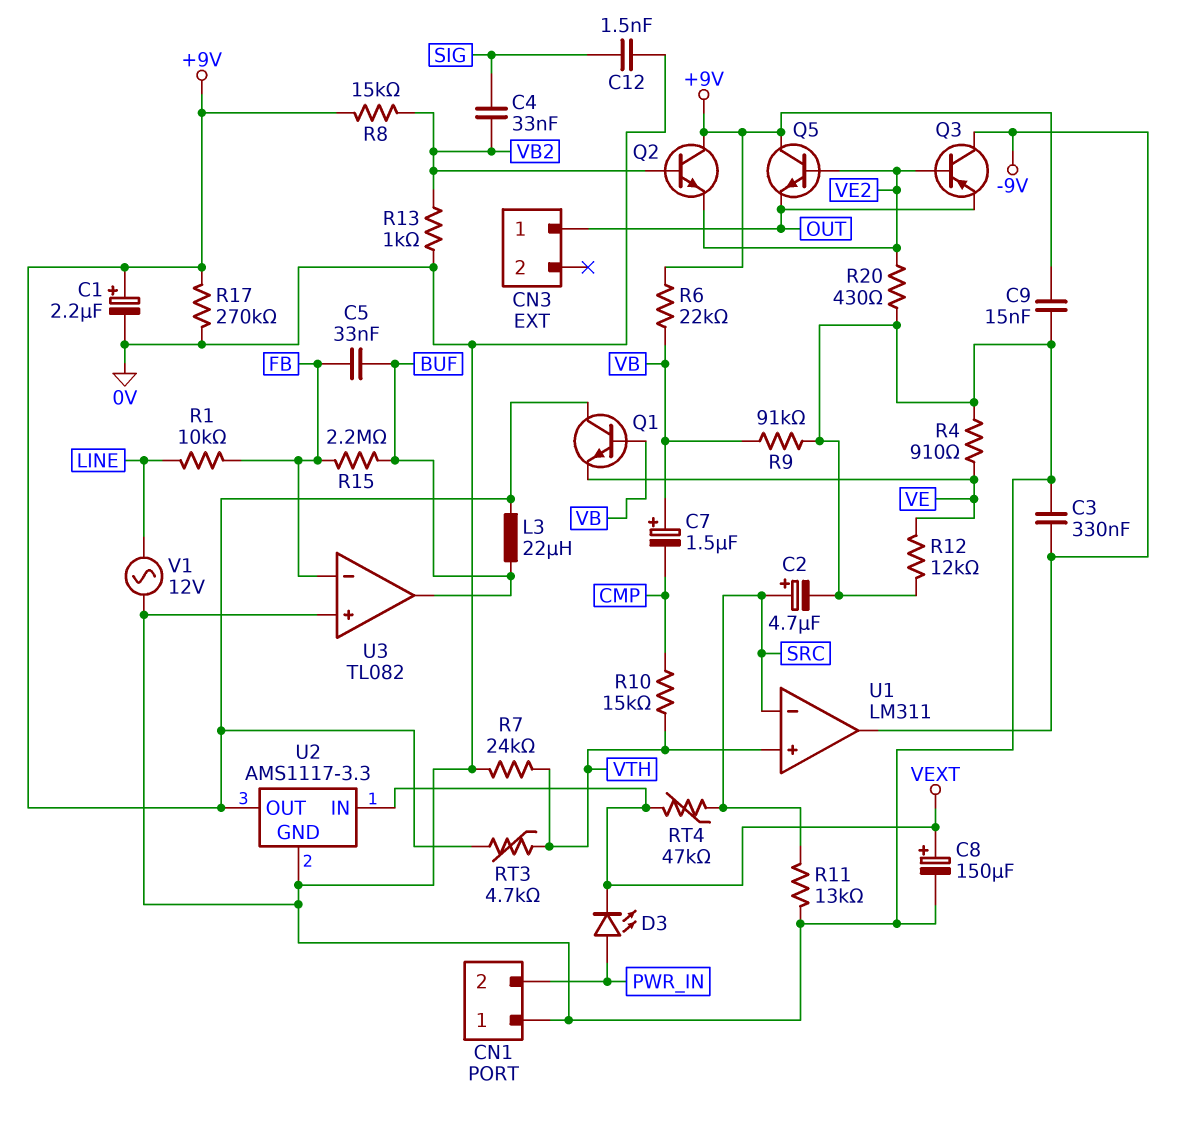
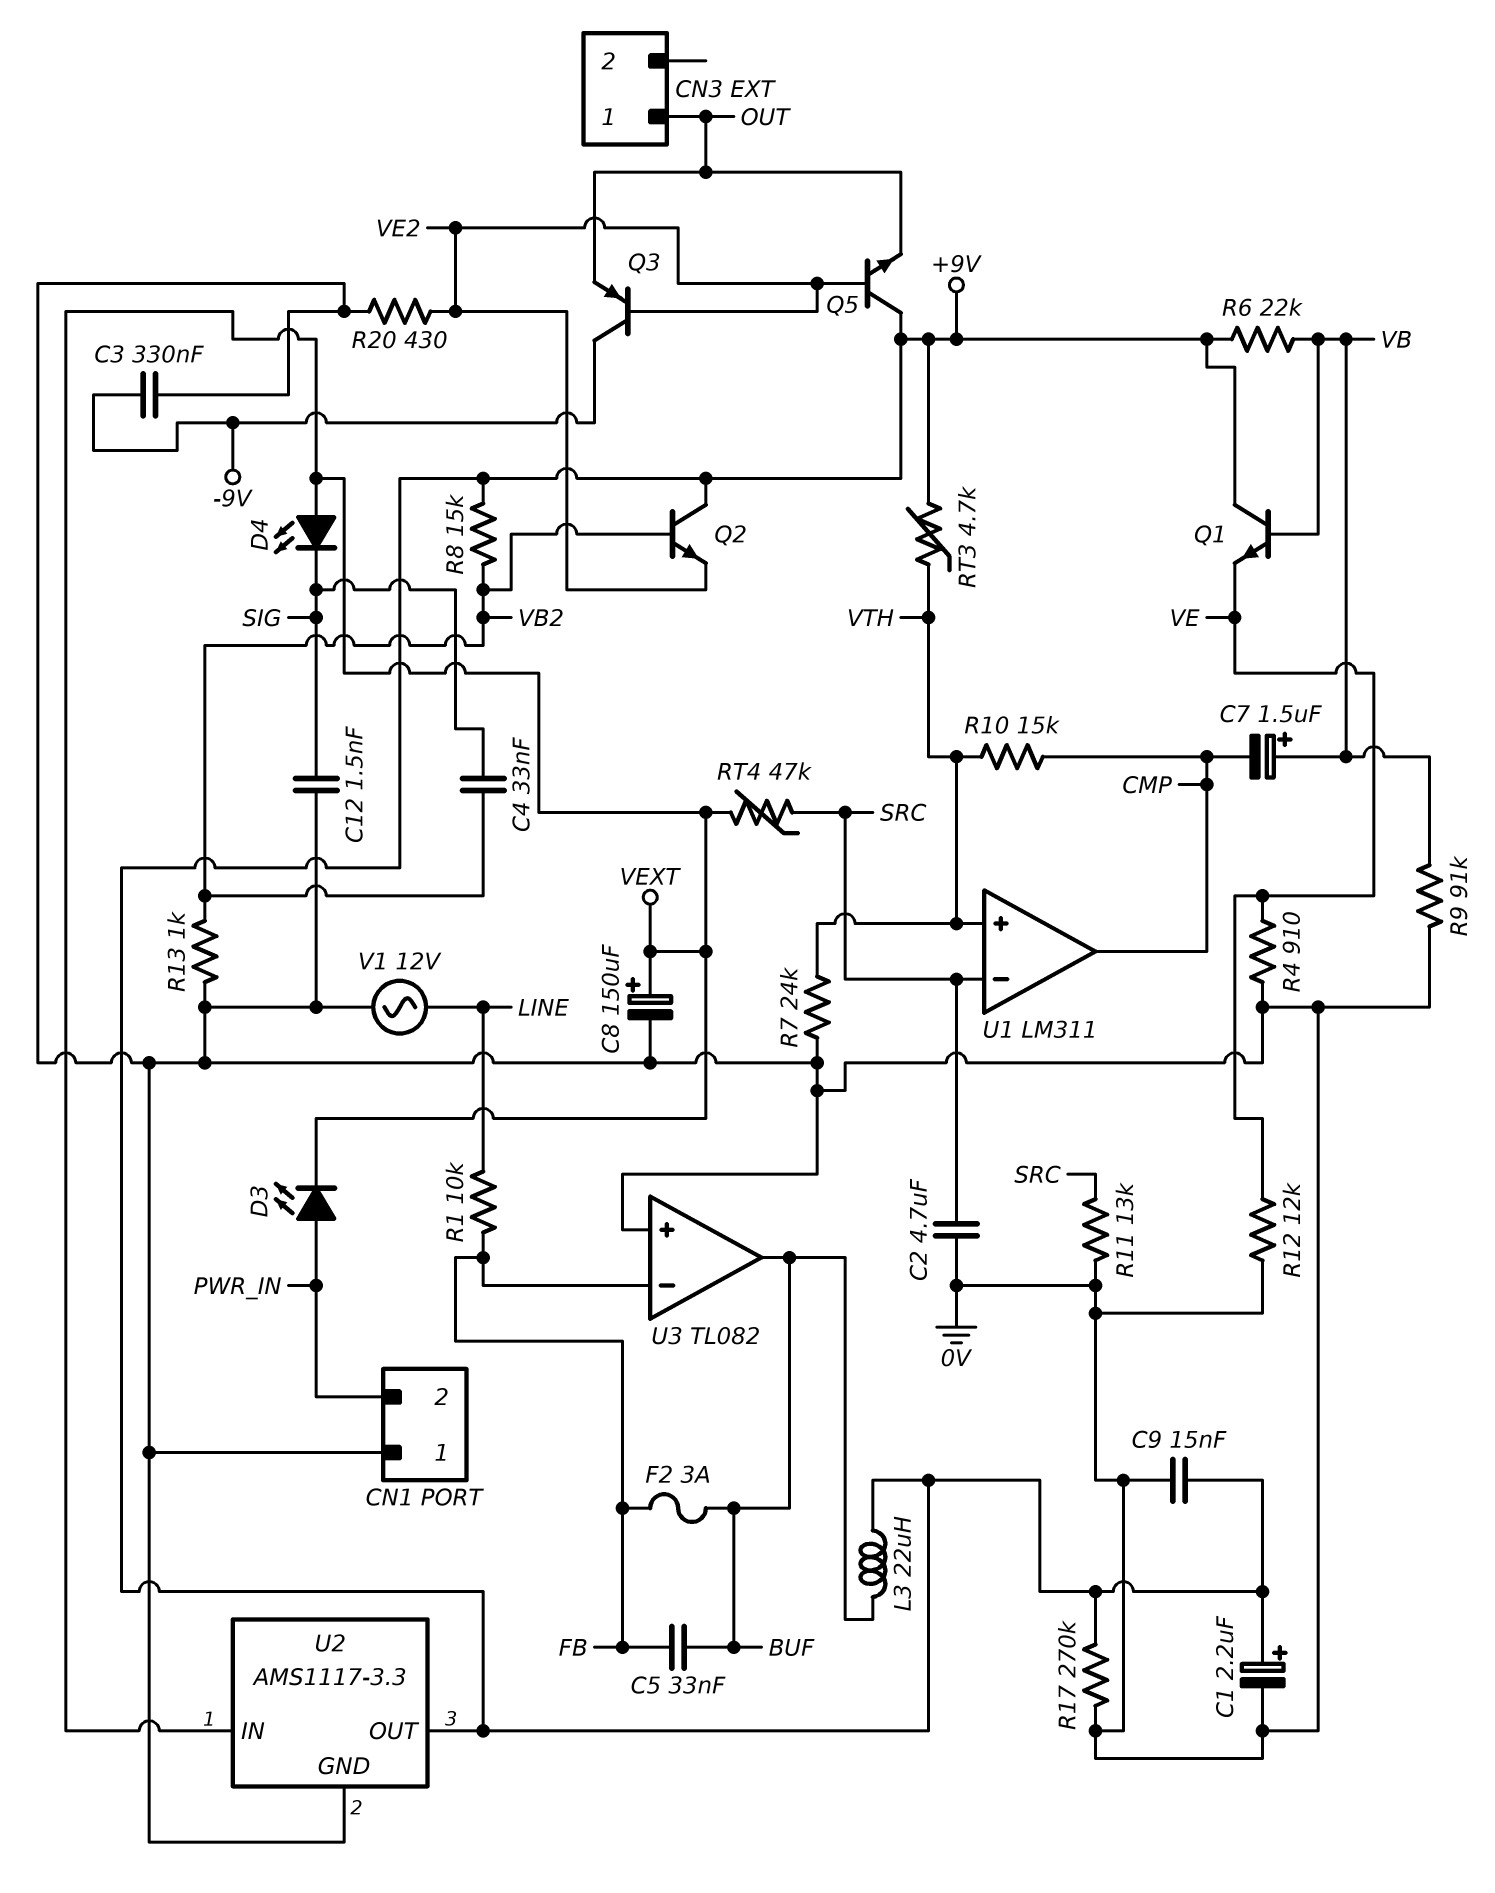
C2: 4.7uF (plus SRC, minus 0V) -> 4.7uF (0V, SRC)
D4: none -> LED (A VEXT, K SIG)
F2: none -> 3A (BUF, FB)
R15: 2.2M (BUF, FB) -> none
U1 pin out: -9V -> CMP

